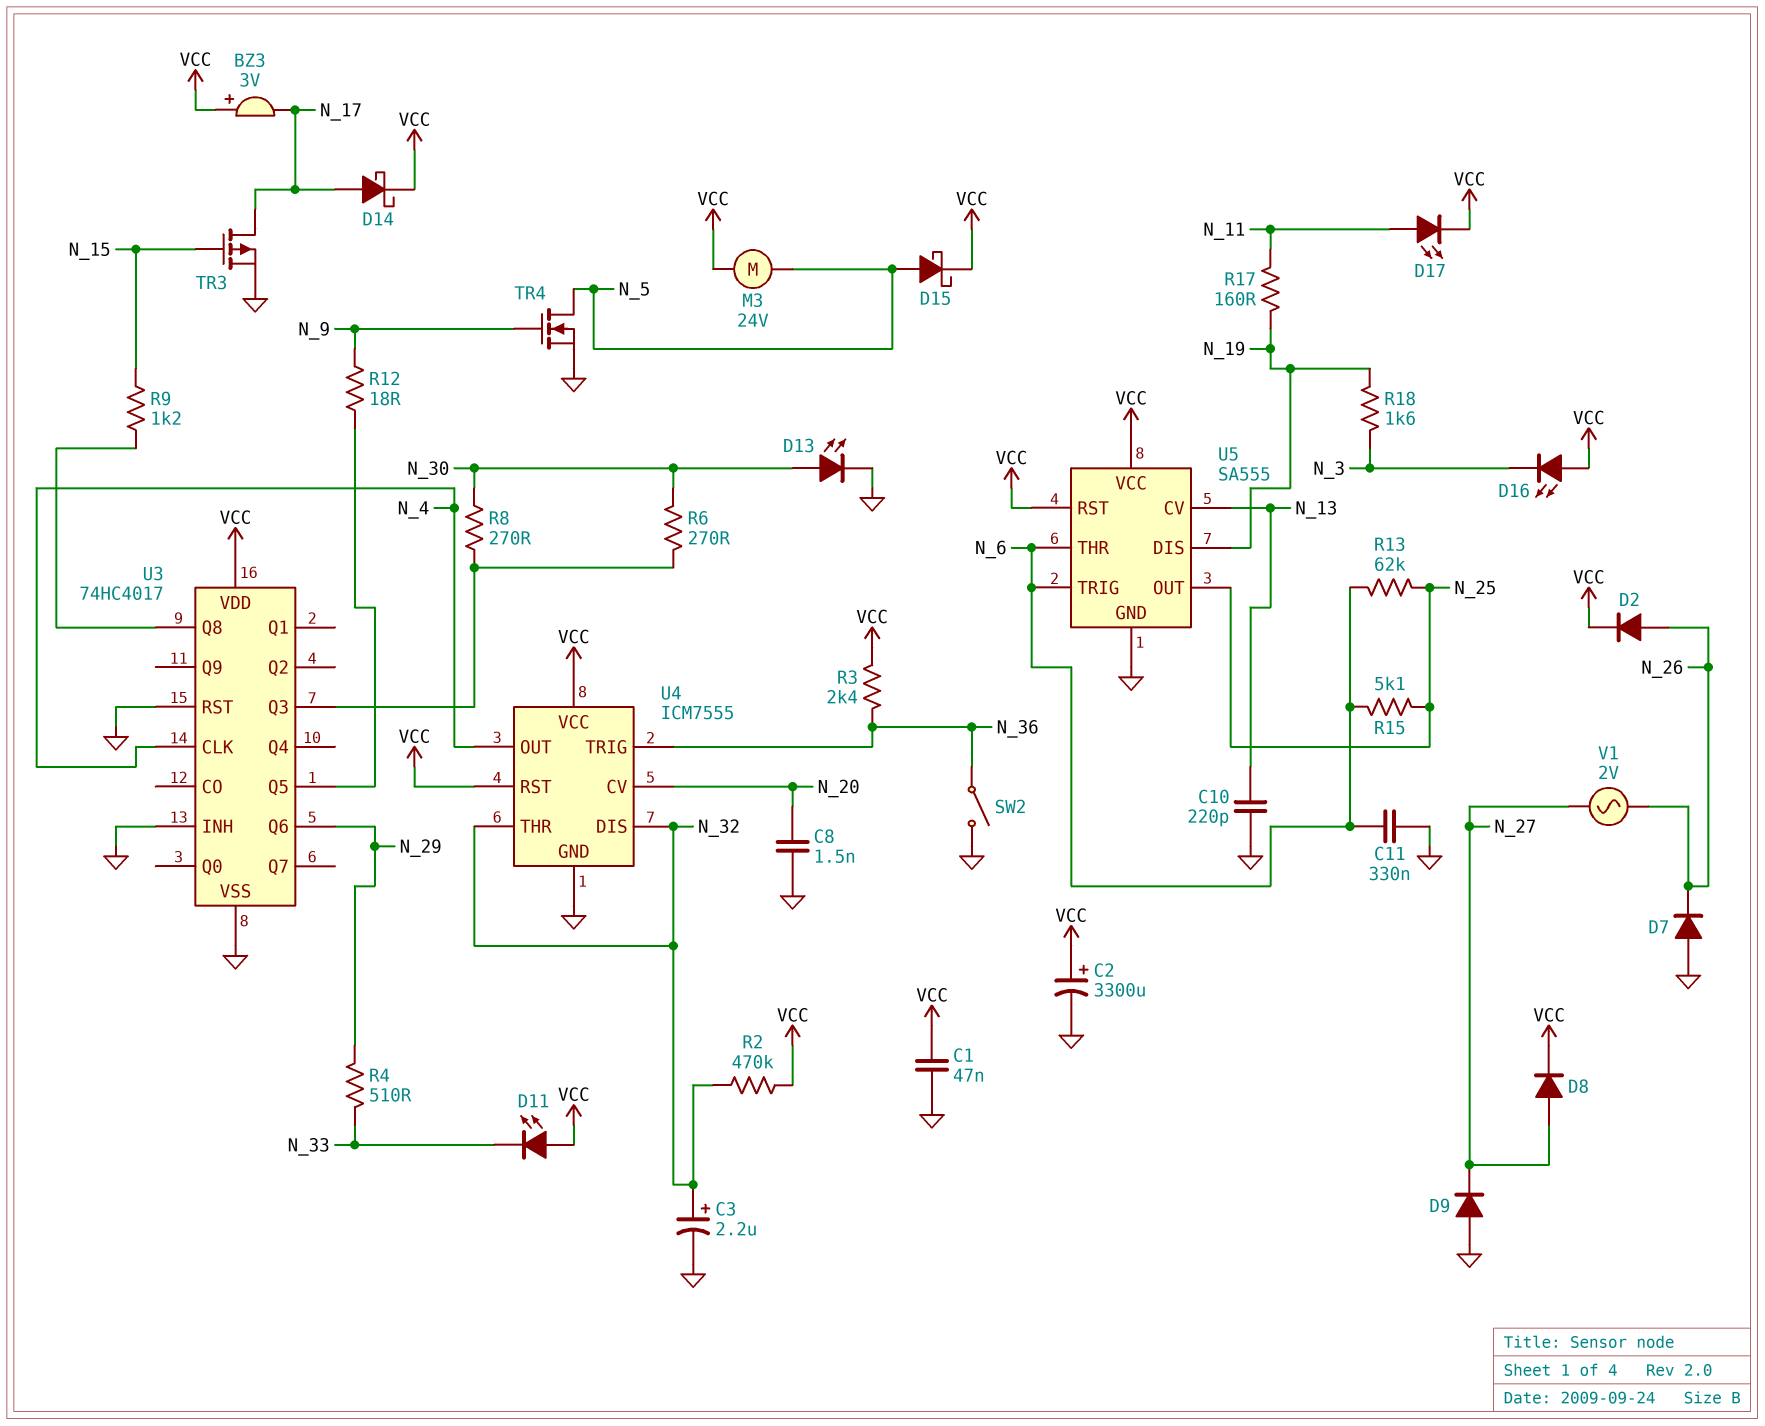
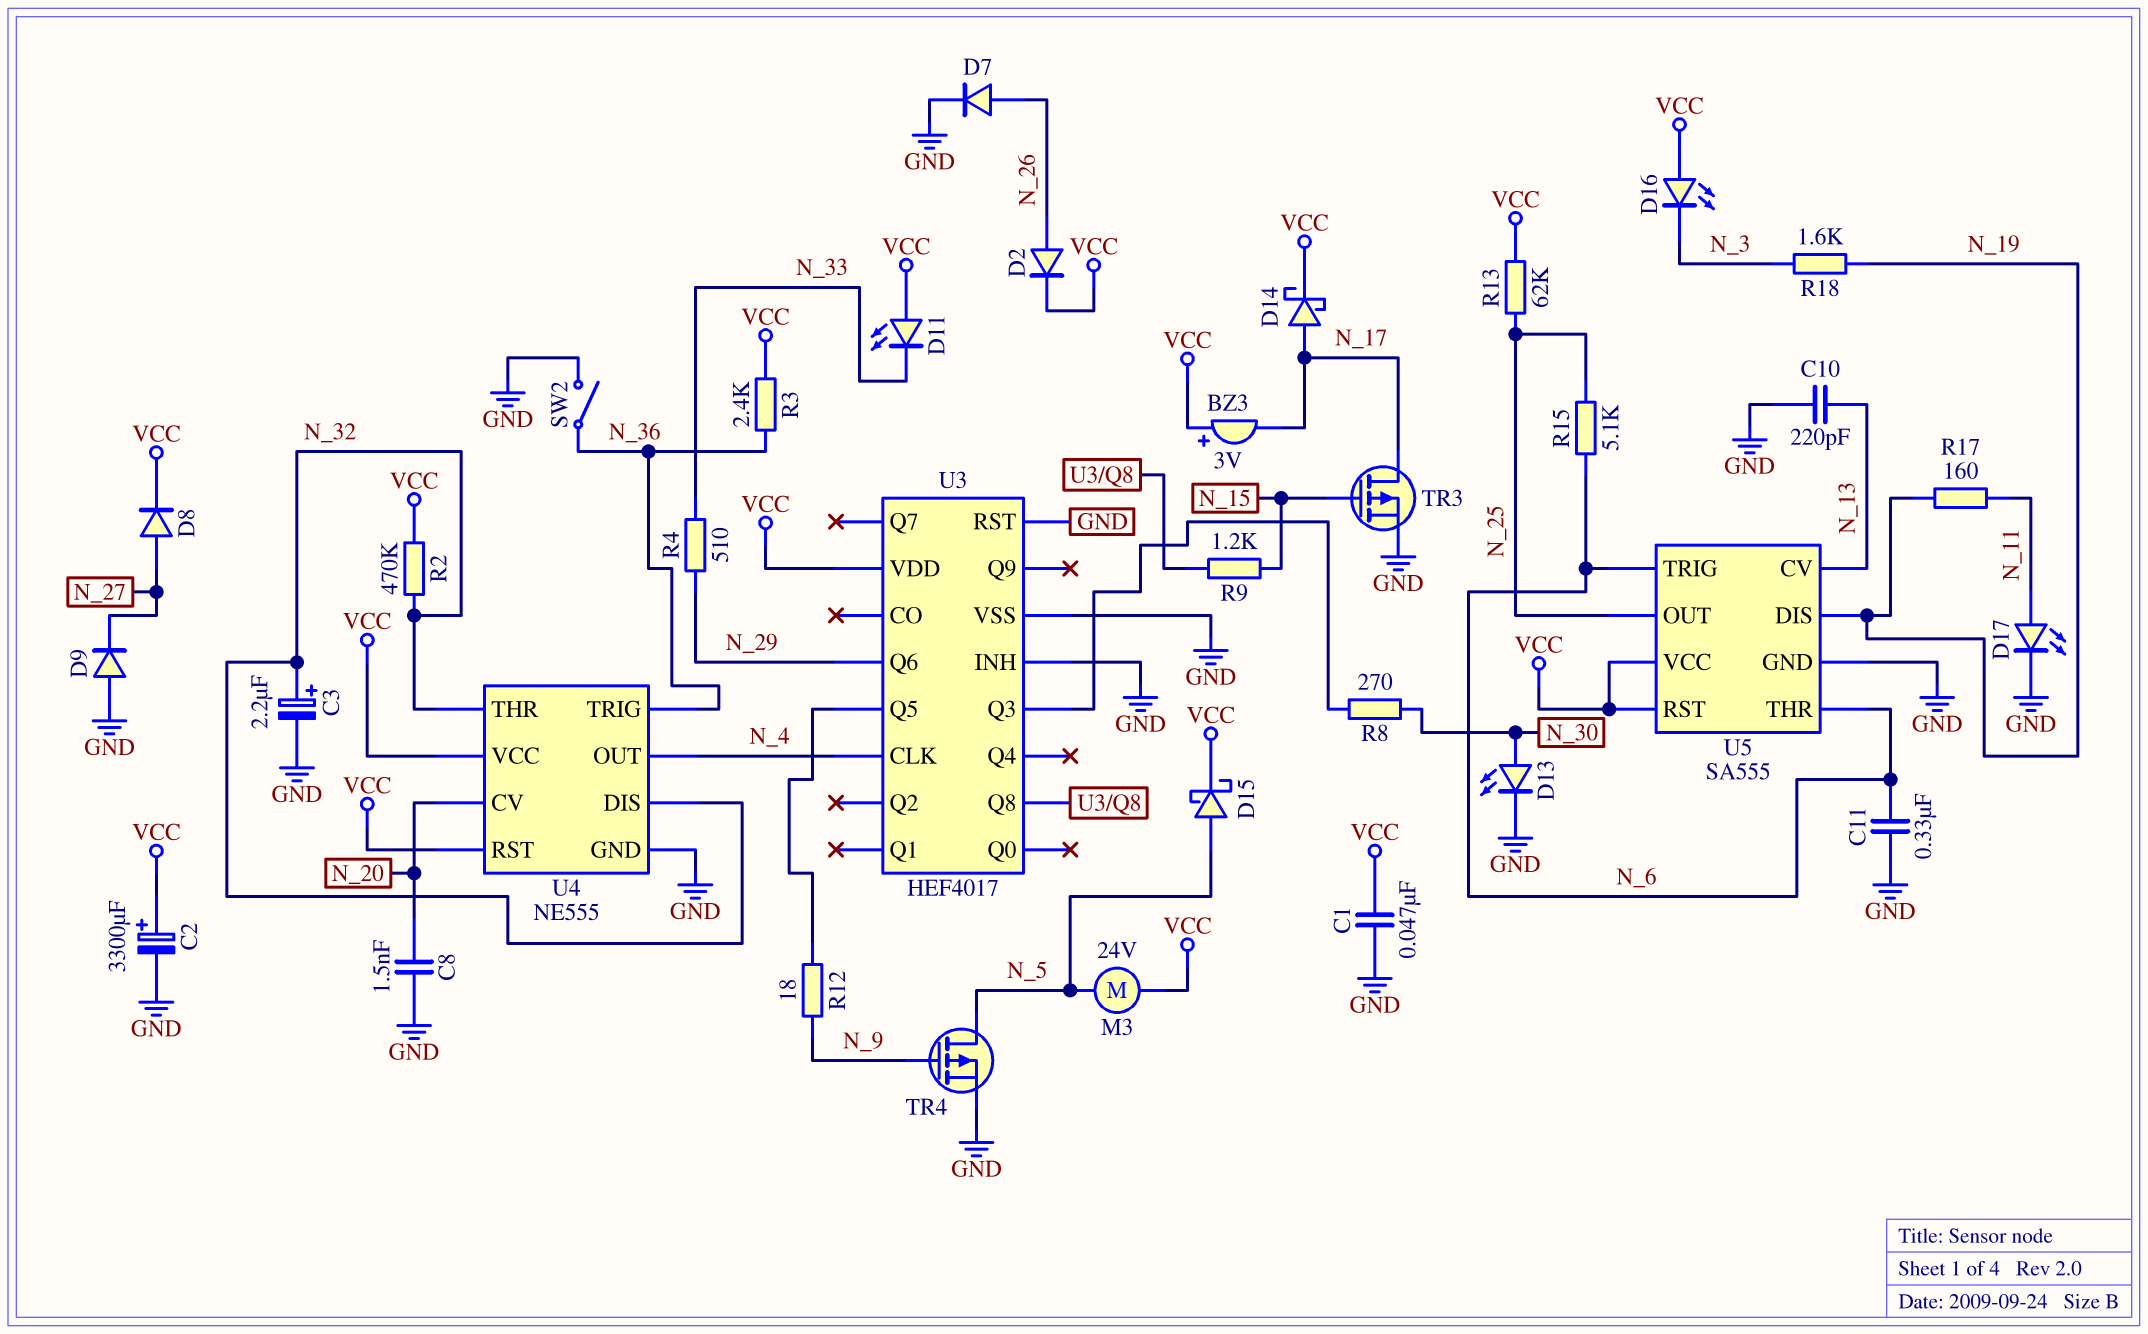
D7: diode (A GND, K N_26) -> diode (A N_26, K GND)
D17: LED (A N_11, K VCC) -> LED (A N_11, K GND)
R6: 270 (N_30, U3/Q3) -> none
R13: 62k (N_6, N_25) -> 62k (N_25, VCC)
TR4: NMOS (G N_9, D N_5, S GND) -> PMOS (G N_9, D N_5, S GND)
U3: 74HC4017 -> HEF4017
U4: ICM7555 -> NE555
V1: AC 2V (N_26, N_27) -> none

